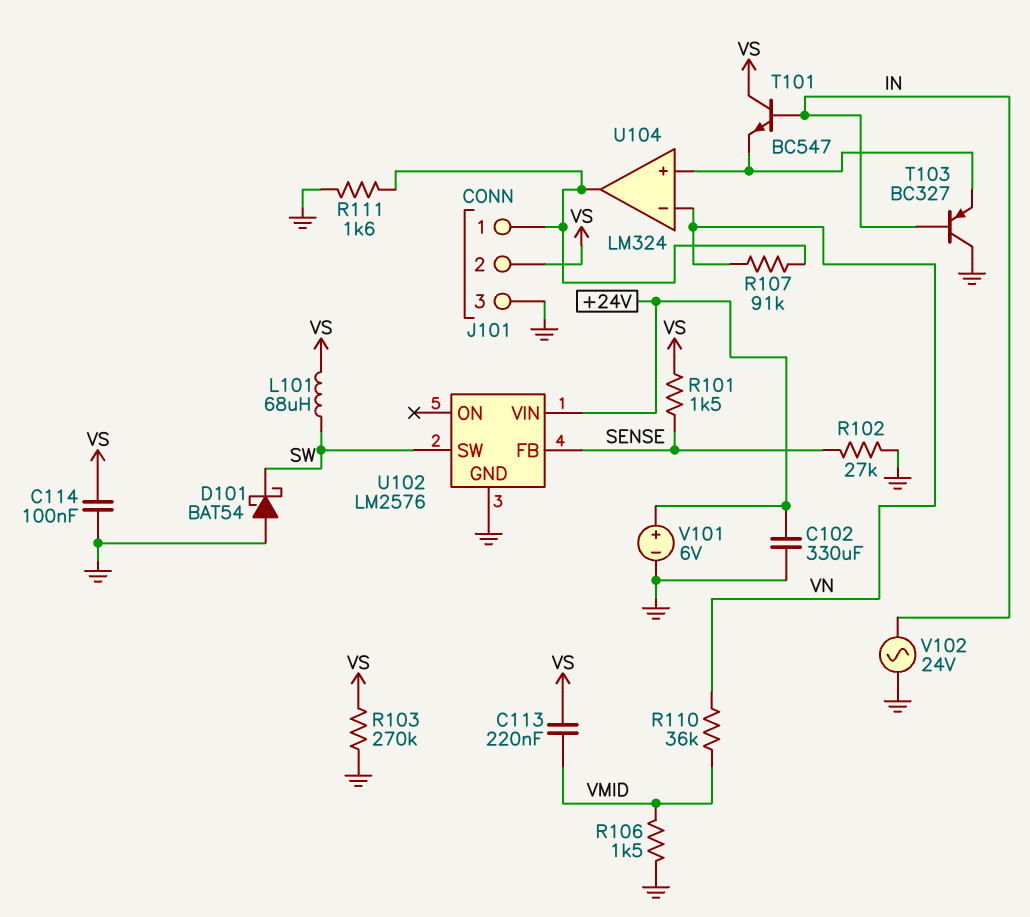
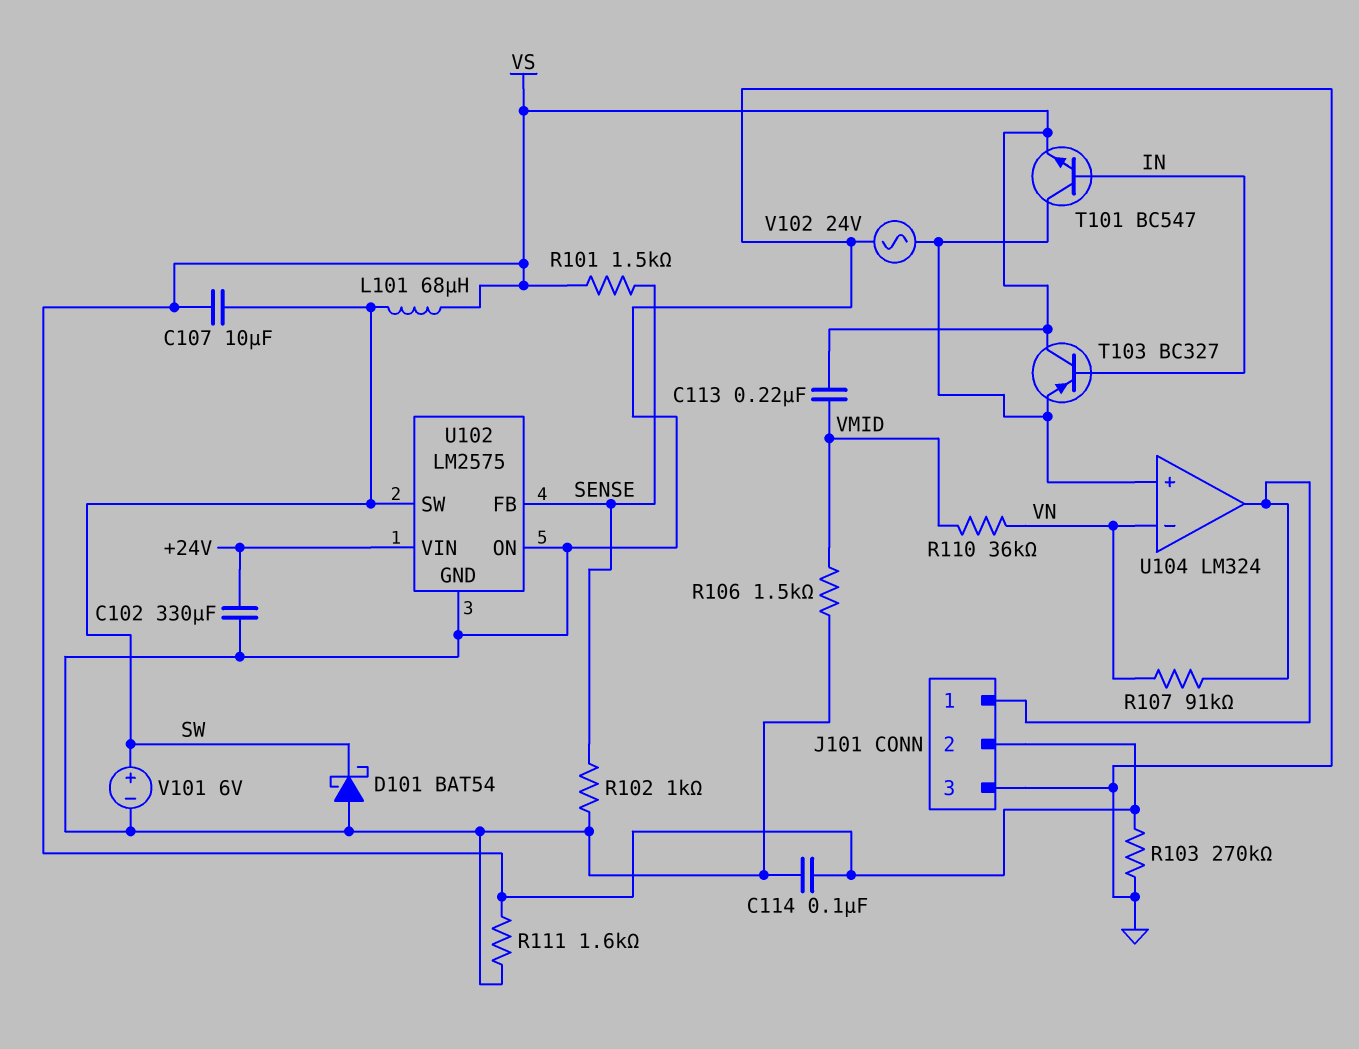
C107: none -> 10uF (SW, VS)
R102: 27k (GND, SENSE) -> 1k (GND, SENSE)
R111: 1.6k (GND, J101/1) -> 1.6k (GND, VS)
T101: NPN BC547 (B IN, C VS, E U104/in+) -> NPN BC547 (B IN, C U104/in+, E VS)
T103: PNP BC327 (B IN, C GND, E U104/in+) -> PNP BC327 (B IN, C VS, E U104/in+)
U102: LM2576 -> LM2575
U102 pin ON: none -> GND
V101: 6V (plus +24V, minus GND) -> 6V (plus SW, minus GND)
V102: AC 24V (GND, IN) -> AC 24V (GND, U104/in+)

